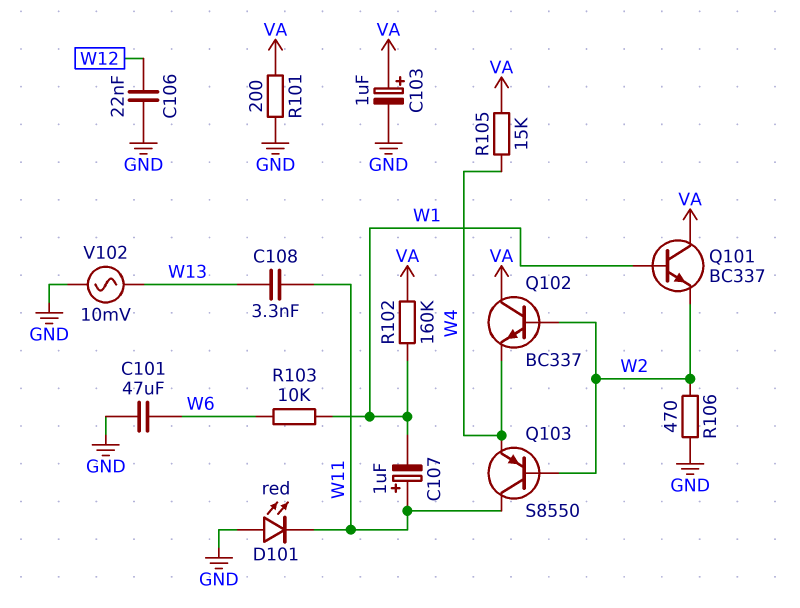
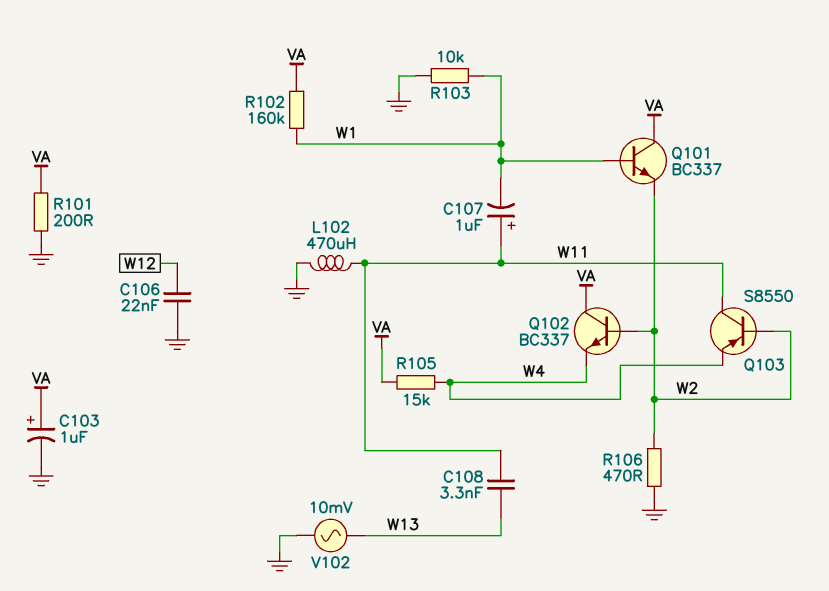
C101: 47uF (GND, W6) -> none
D101: LED red (A GND, K W11) -> none
L102: none -> 470uH (GND, W11)
R103: 10k (W1, W6) -> 10k (GND, W1)

